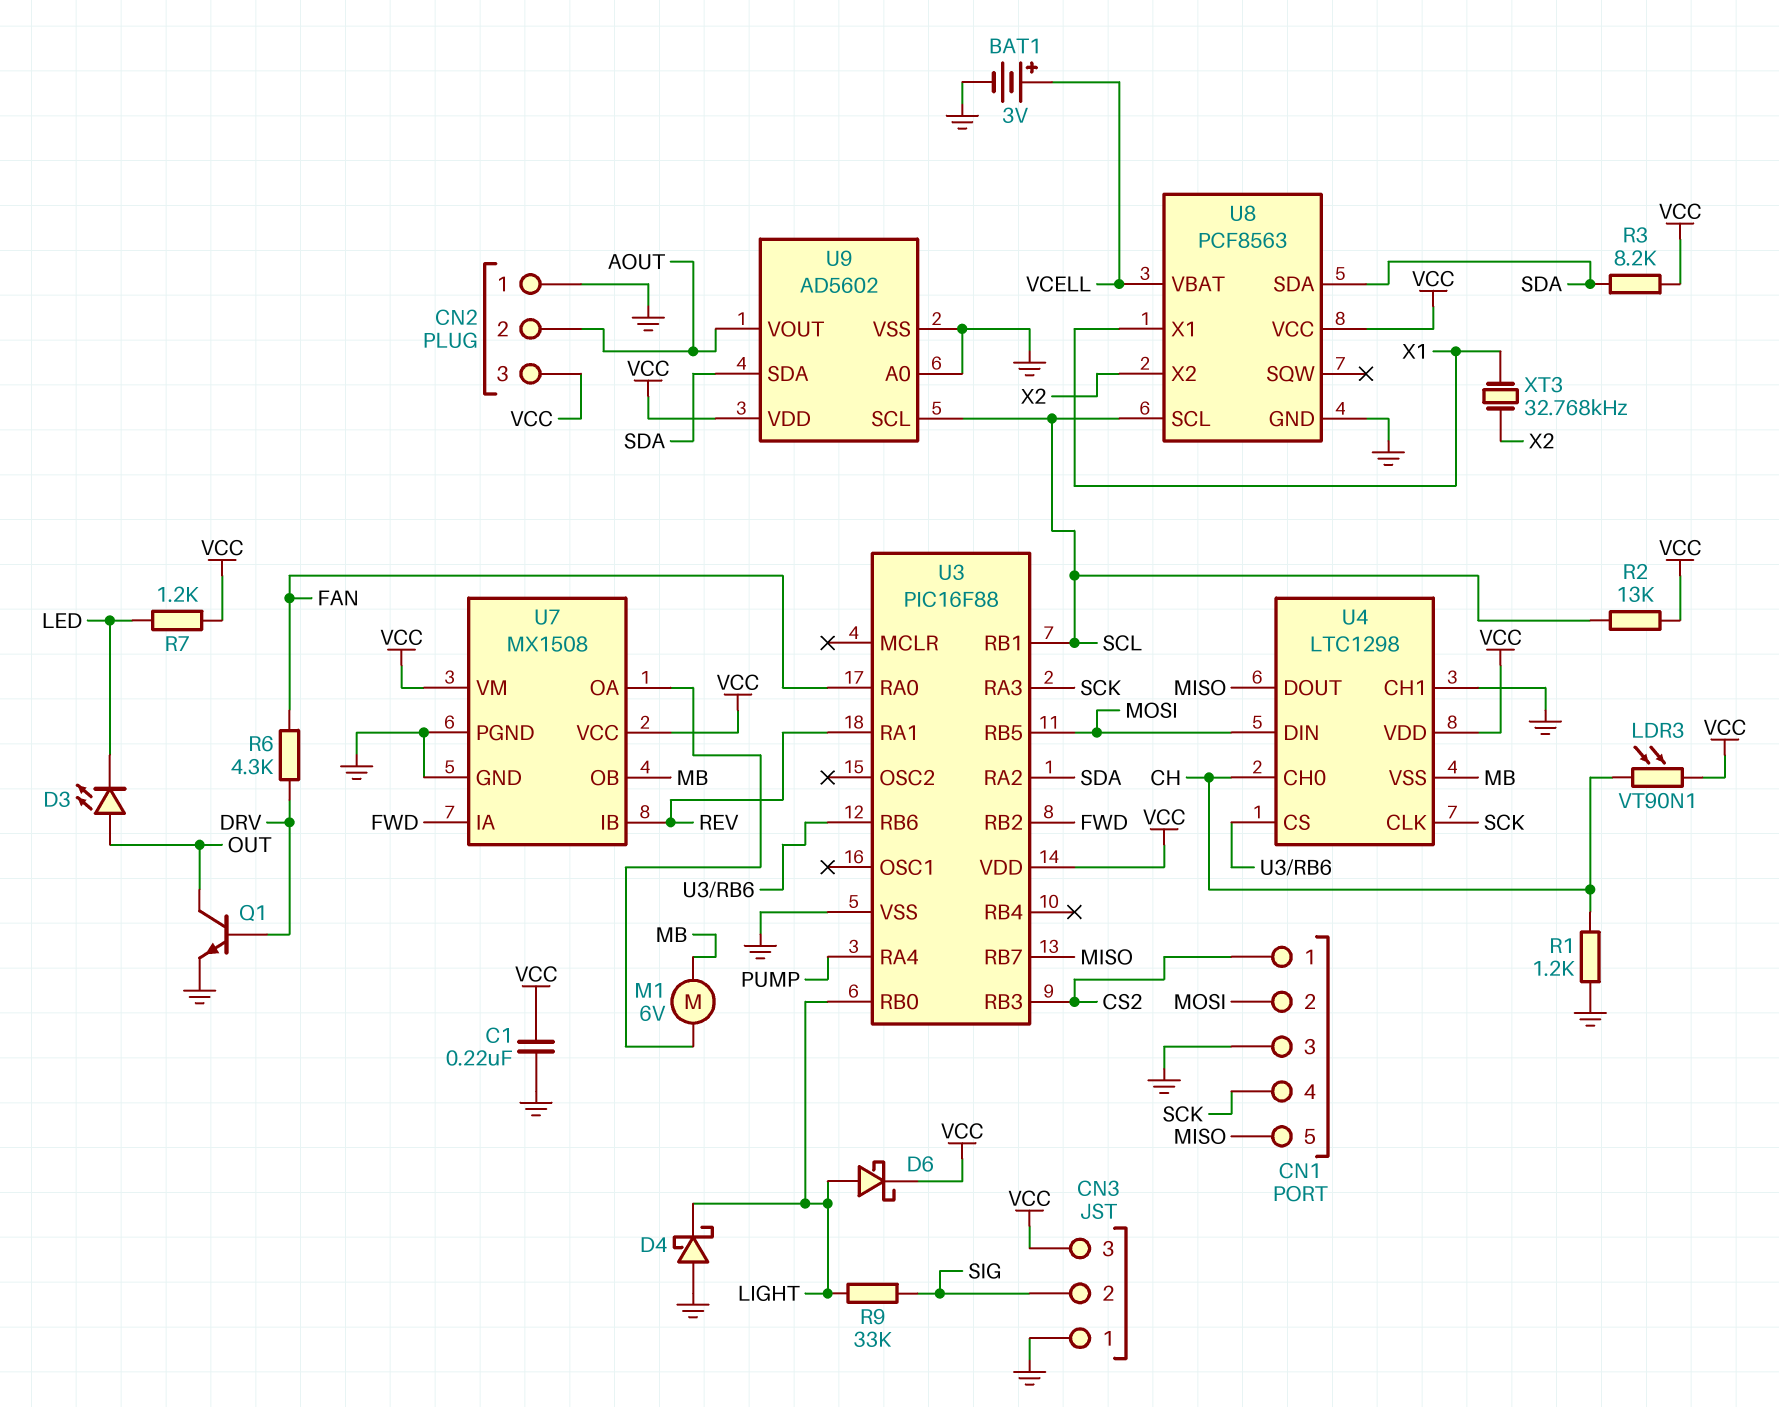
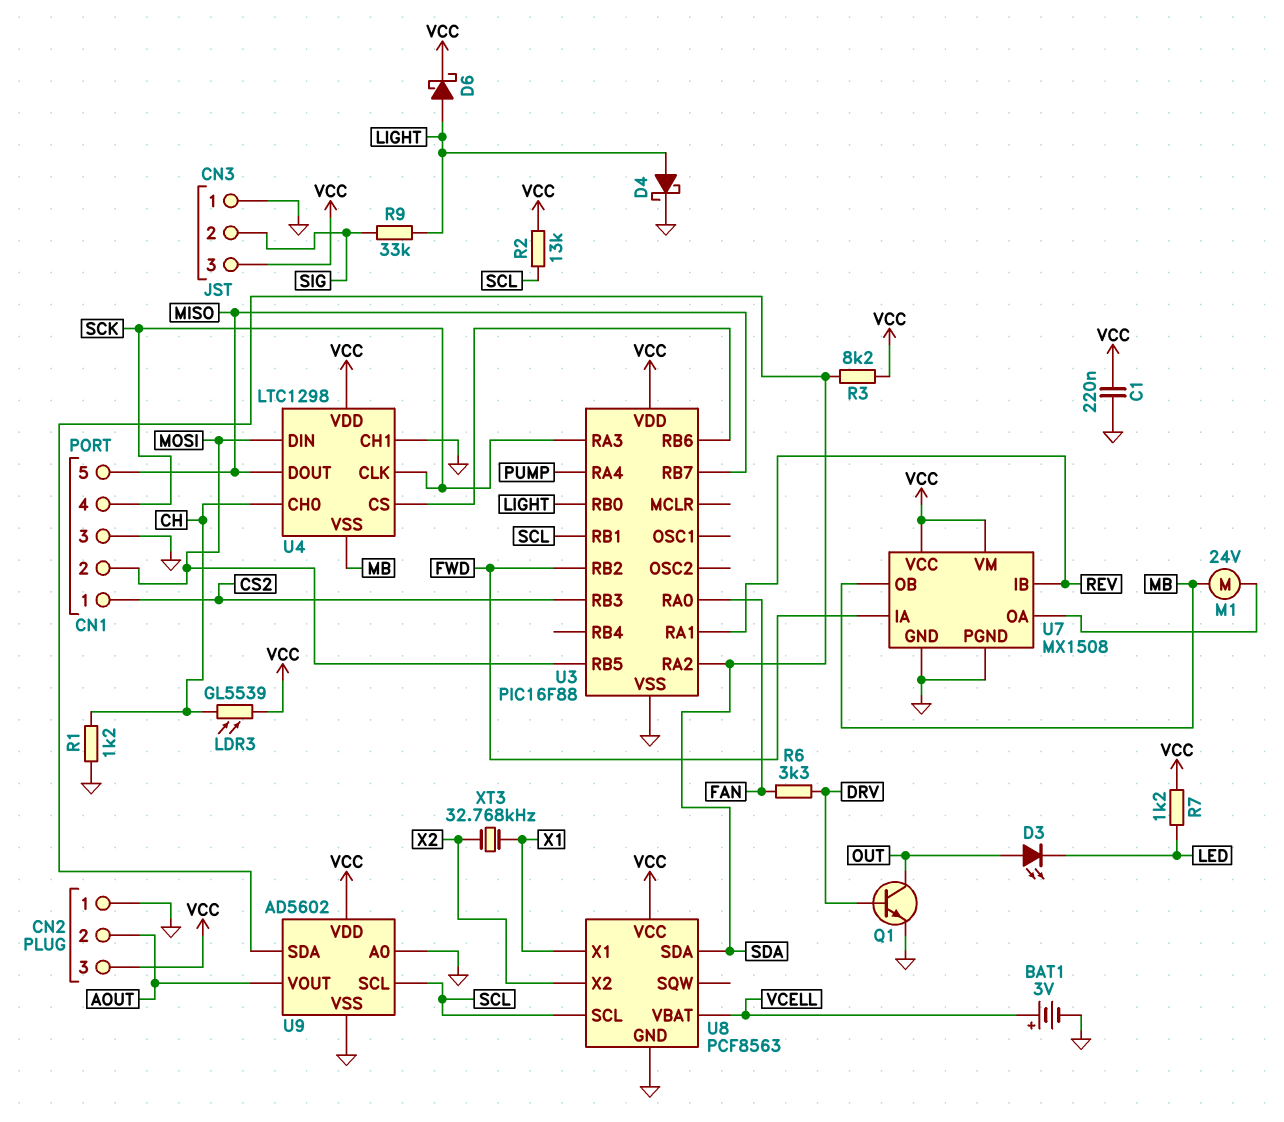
D4: schottky (A GND, K LIGHT) -> schottky (A LIGHT, K GND)
LDR3: VT90N1 (CH, VCC) -> GL5539 (CH, VCC)
M1: motor 6V (MB, U7/OA) -> motor 24V (MB, U7/OA)
R6: 4.3k (DRV, FAN) -> 3.3k (DRV, FAN)

